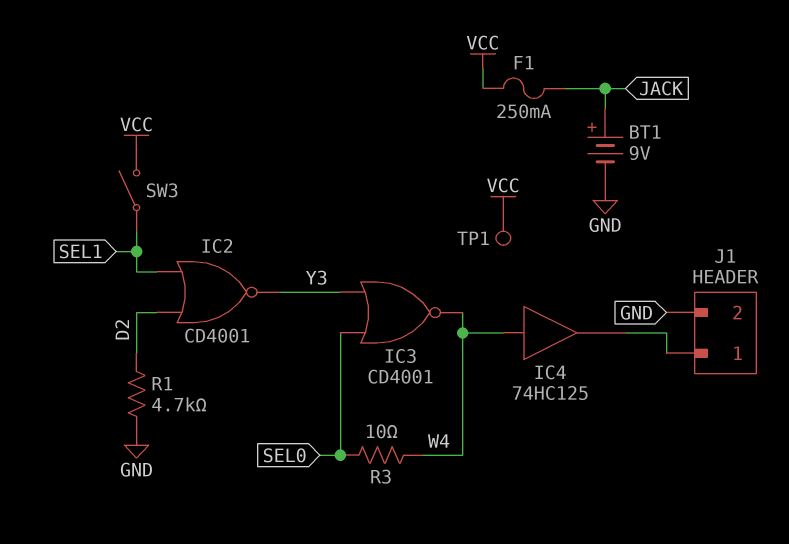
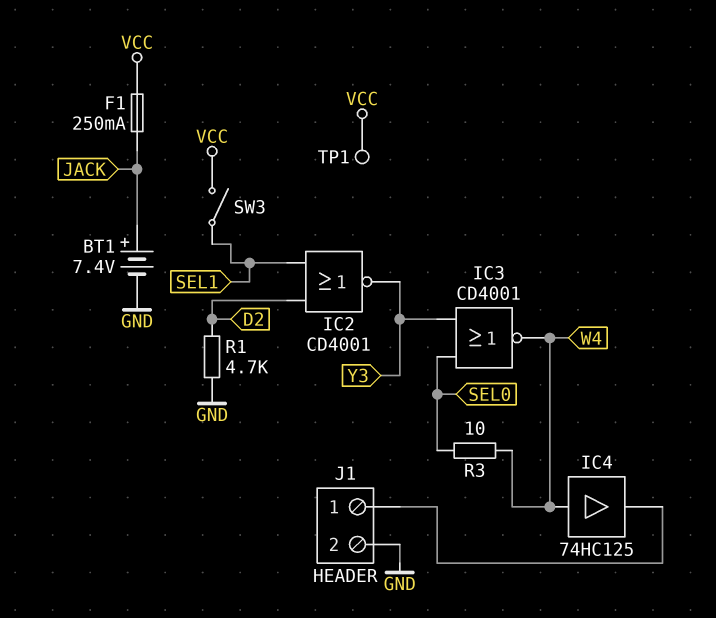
BT1: 9V (plus JACK, minus GND) -> 7.4V (plus JACK, minus GND)

